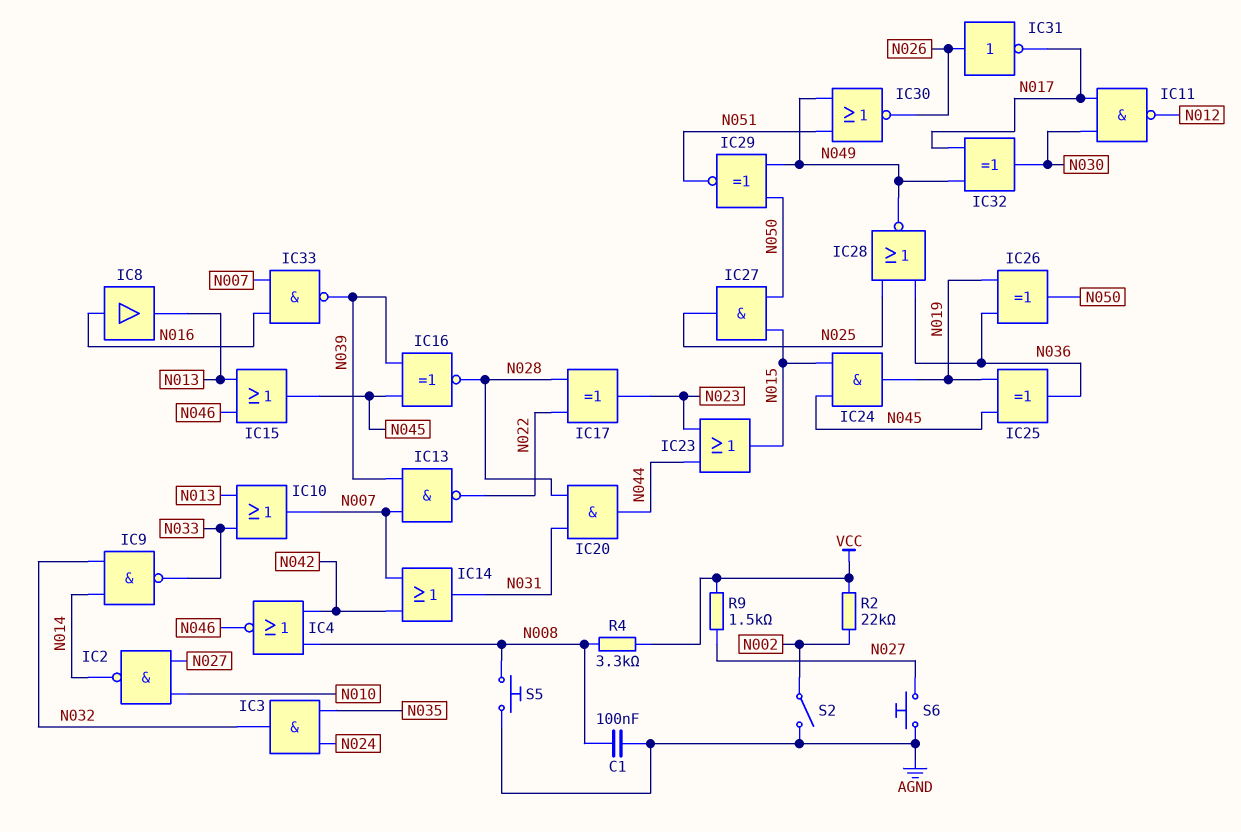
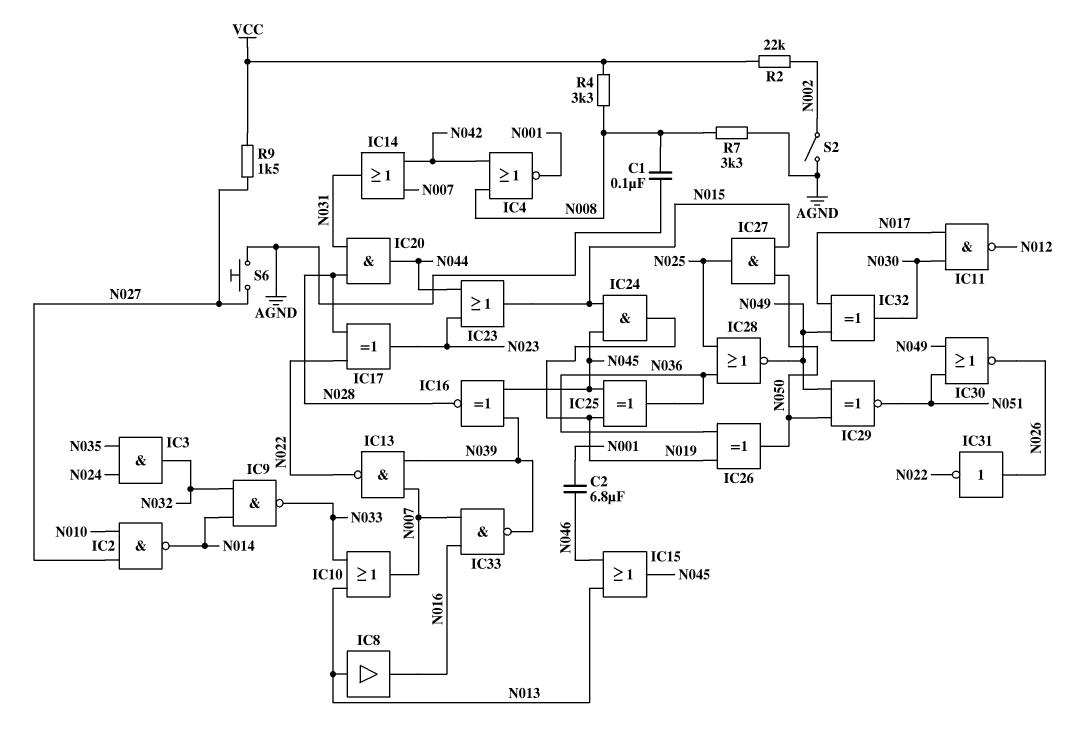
C2: none -> 6.8uF (N001, N046)
IC4: NOR (in N008, in N042, out N046) -> NOR (in N008, in N042, out N001)
IC8: buffer (in N016, out N013) -> buffer (in N013, out N016)
IC31: NOT (in N026, out N017) -> NOT (in N026, out N022)
R7: none -> 3.3k (AGND, N008)
S5: button (AGND, N008) -> none

